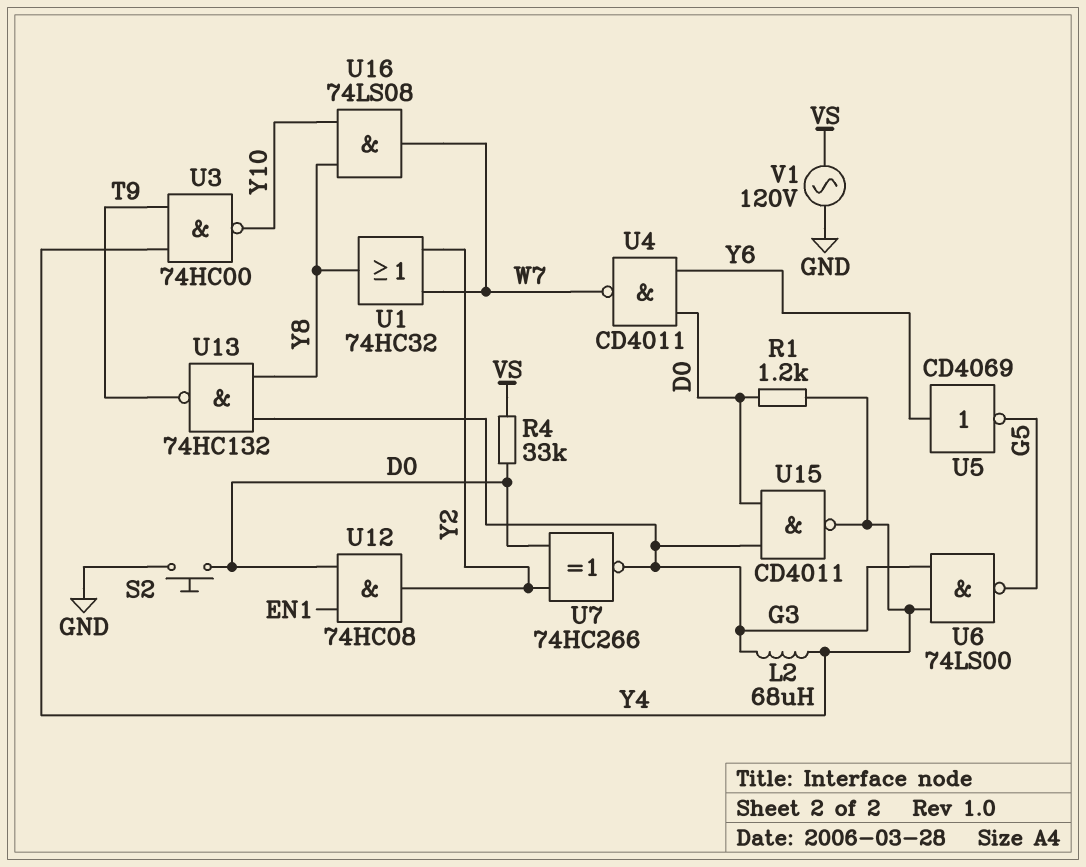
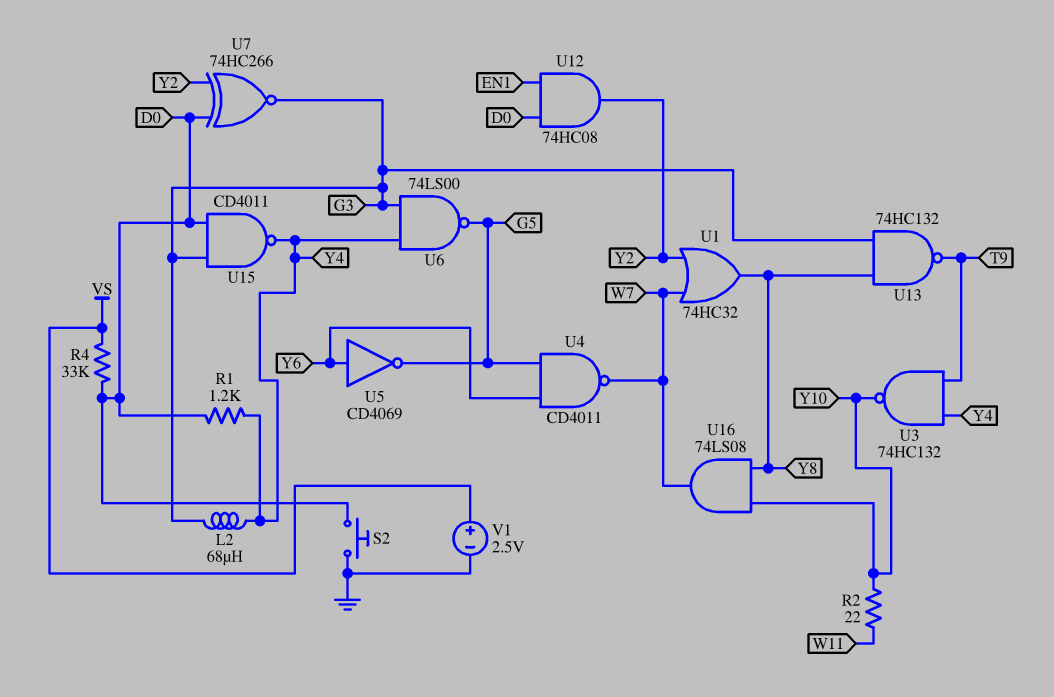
R2: none -> 22 (W11, Y10)
U3: NAND 74HC00 (in T9, in Y4, out Y10) -> NAND 74HC132 (in T9, in Y4, out Y10)
U4: NAND CD4011 (in D0, in Y6, out W7) -> NAND CD4011 (in G5, in Y6, out W7)
V1: AC 120V (GND, VS) -> 2.5V (plus VS, minus GND)

